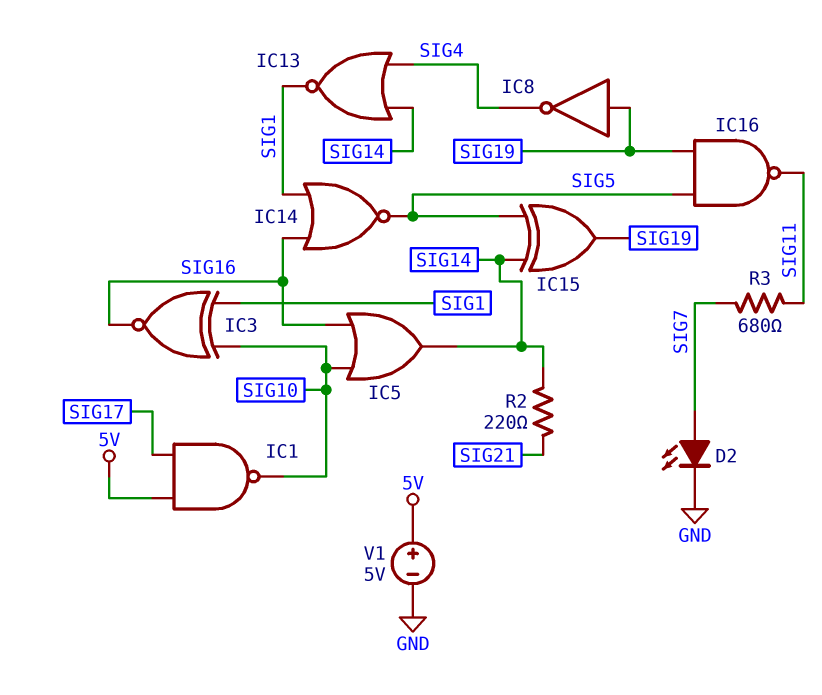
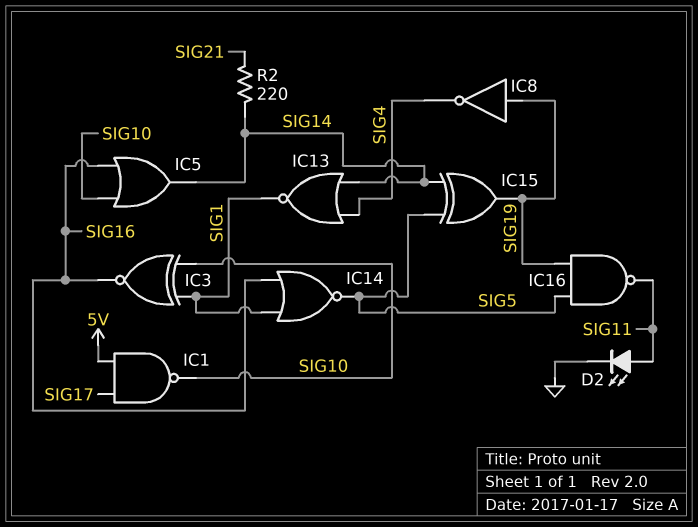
D2: LED (A SIG7, K GND) -> LED (A SIG11, K GND)
R3: 680 (SIG7, SIG11) -> none
V1: 5V (plus 5V, minus GND) -> none

